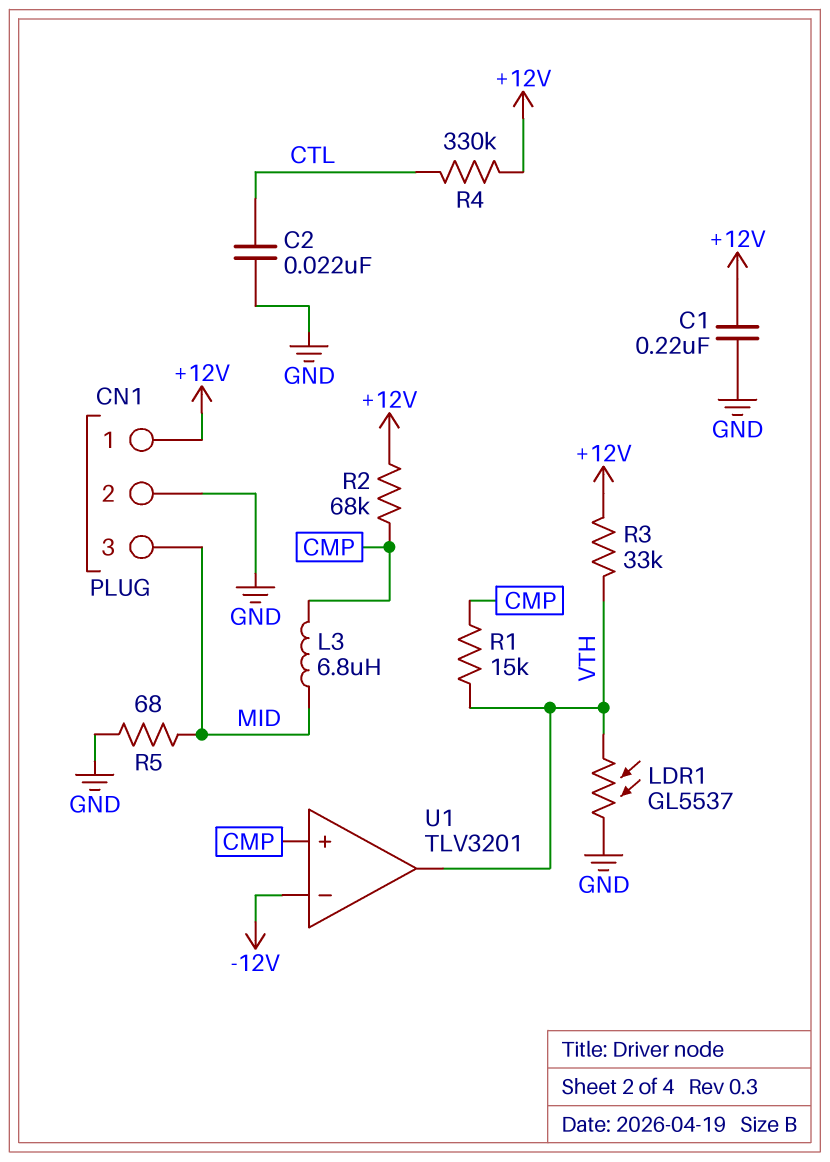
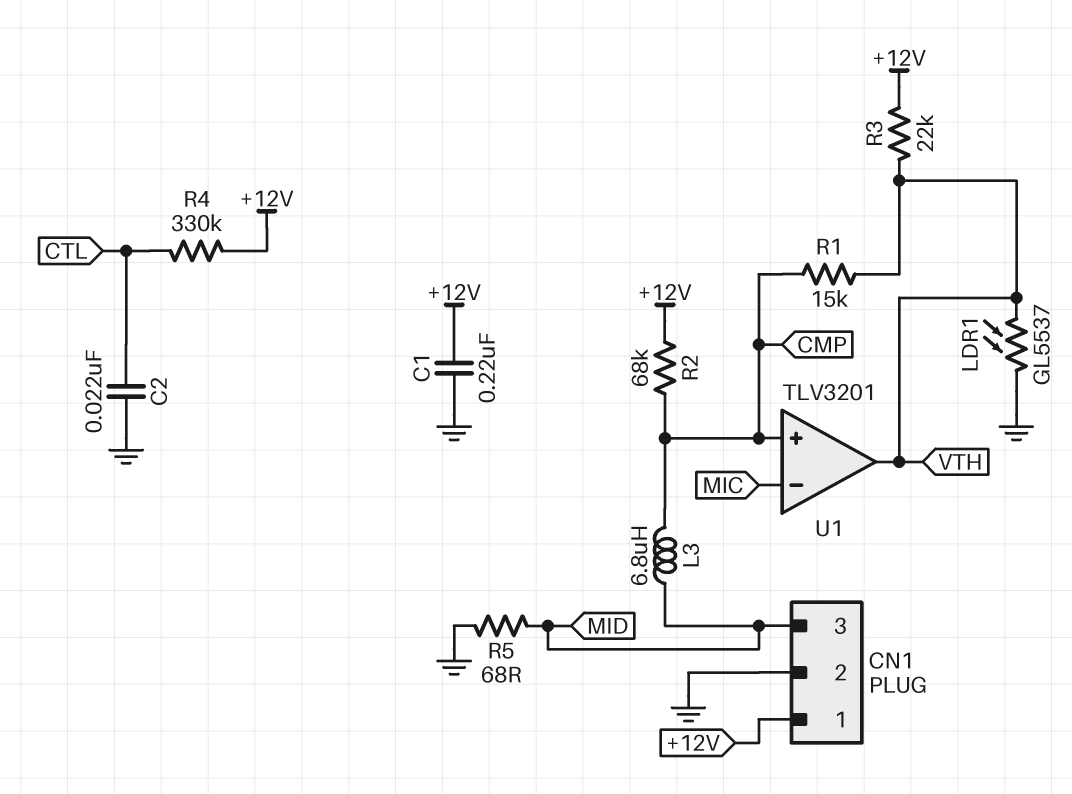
R3: 33k (+12V, VTH) -> 22k (+12V, VTH)
U1 pin in-: -12V -> MIC

